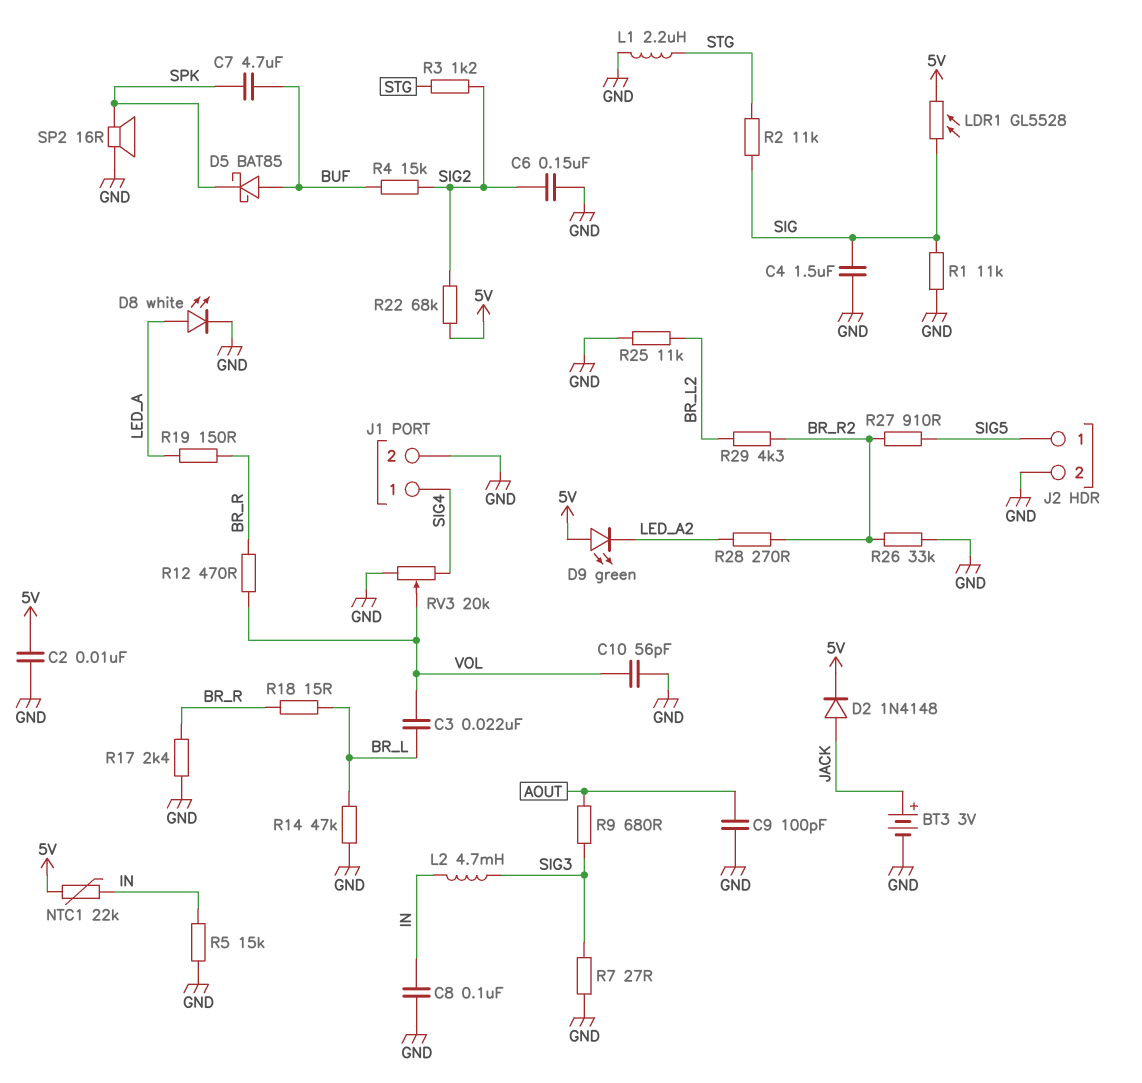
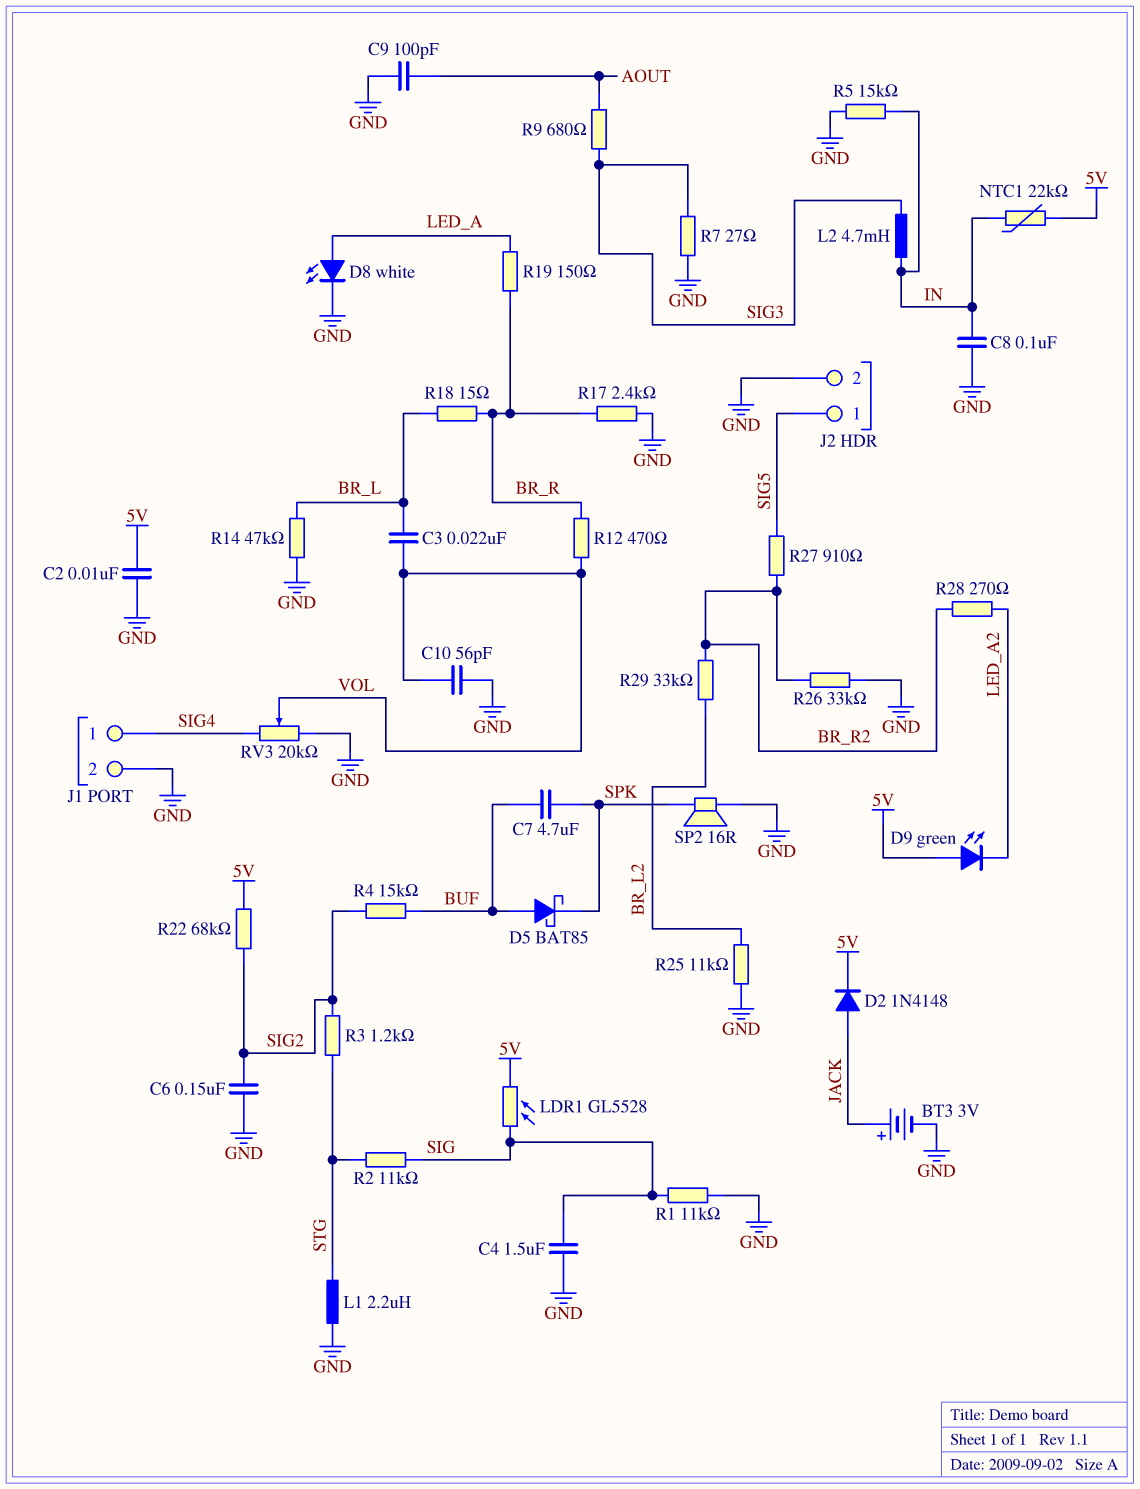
R29: 4.3k (BR_L2, BR_R2) -> 33k (BR_L2, BR_R2)

